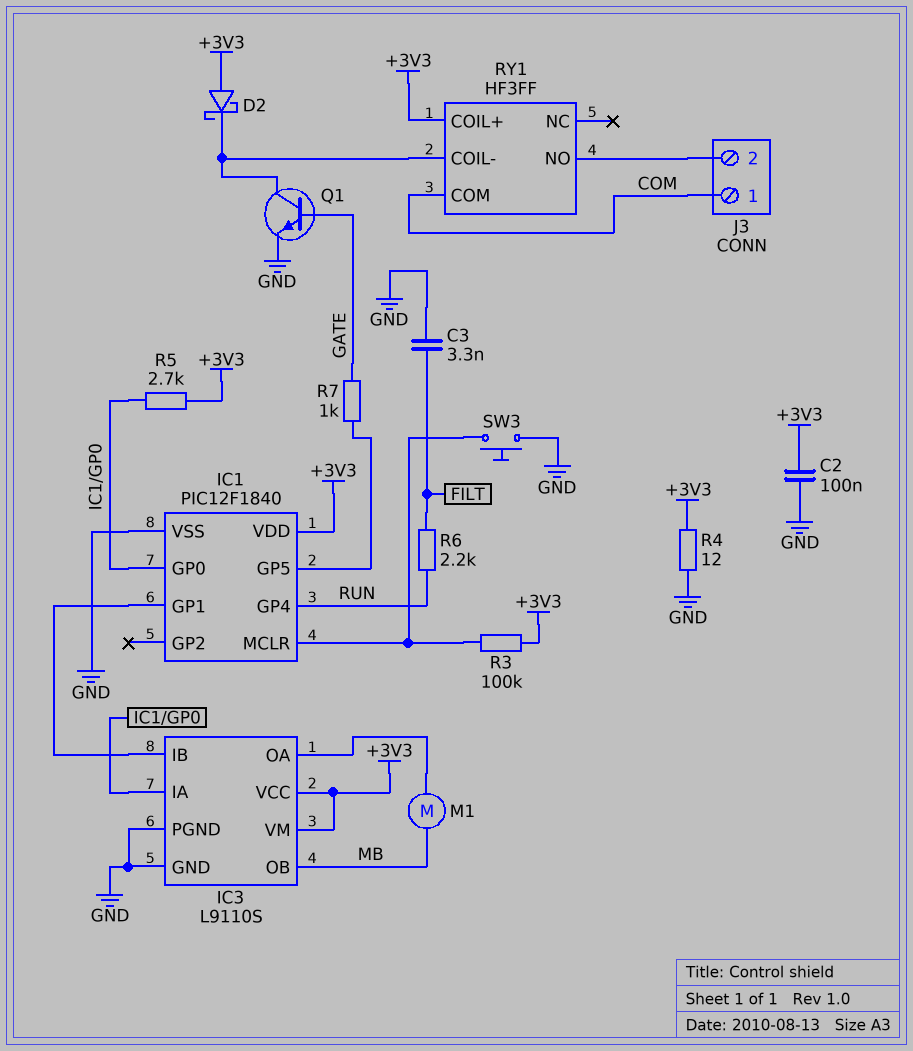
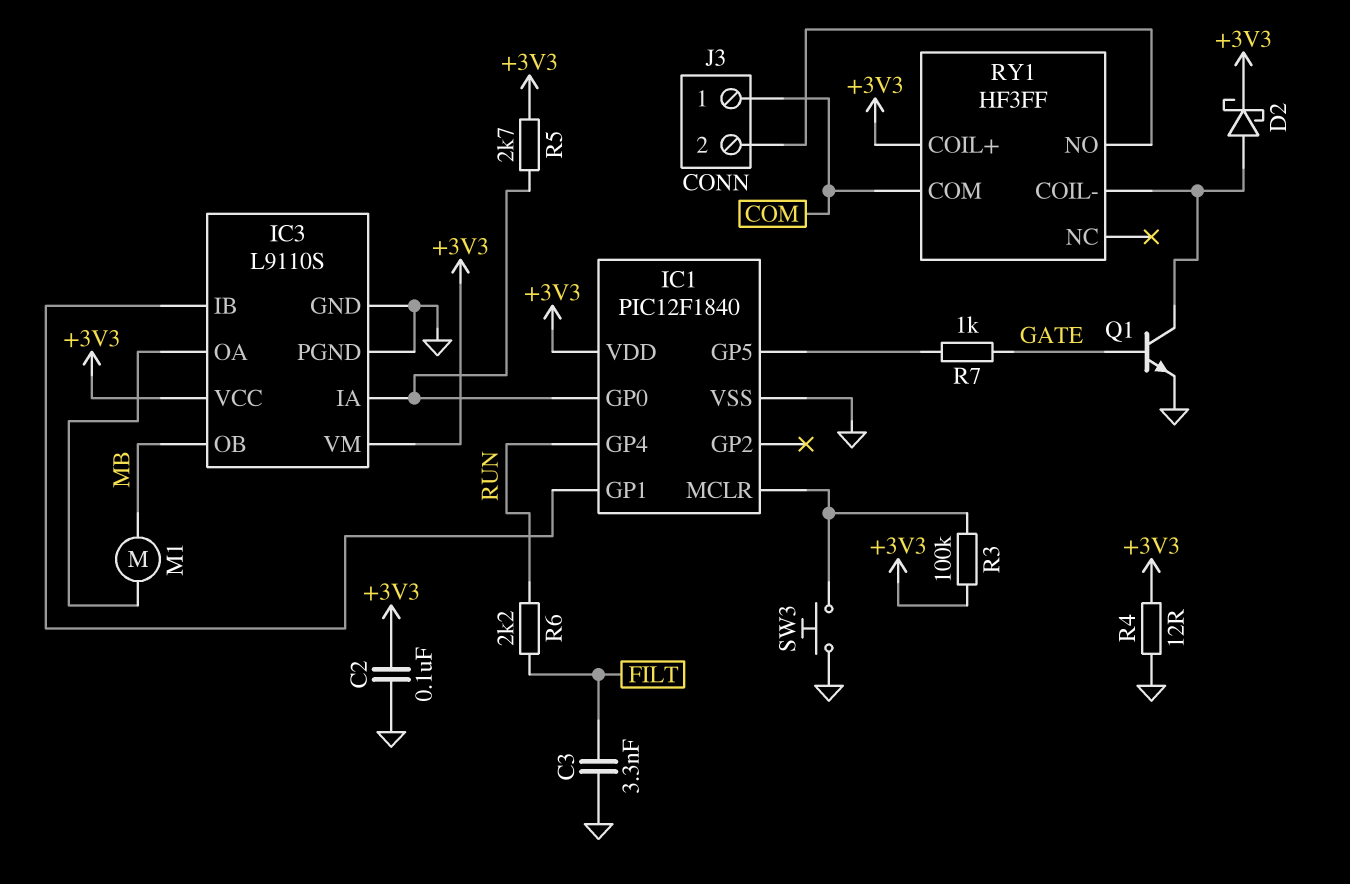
D2: schottky (A +3V3, K RY1/COIL-) -> schottky (A RY1/COIL-, K +3V3)

